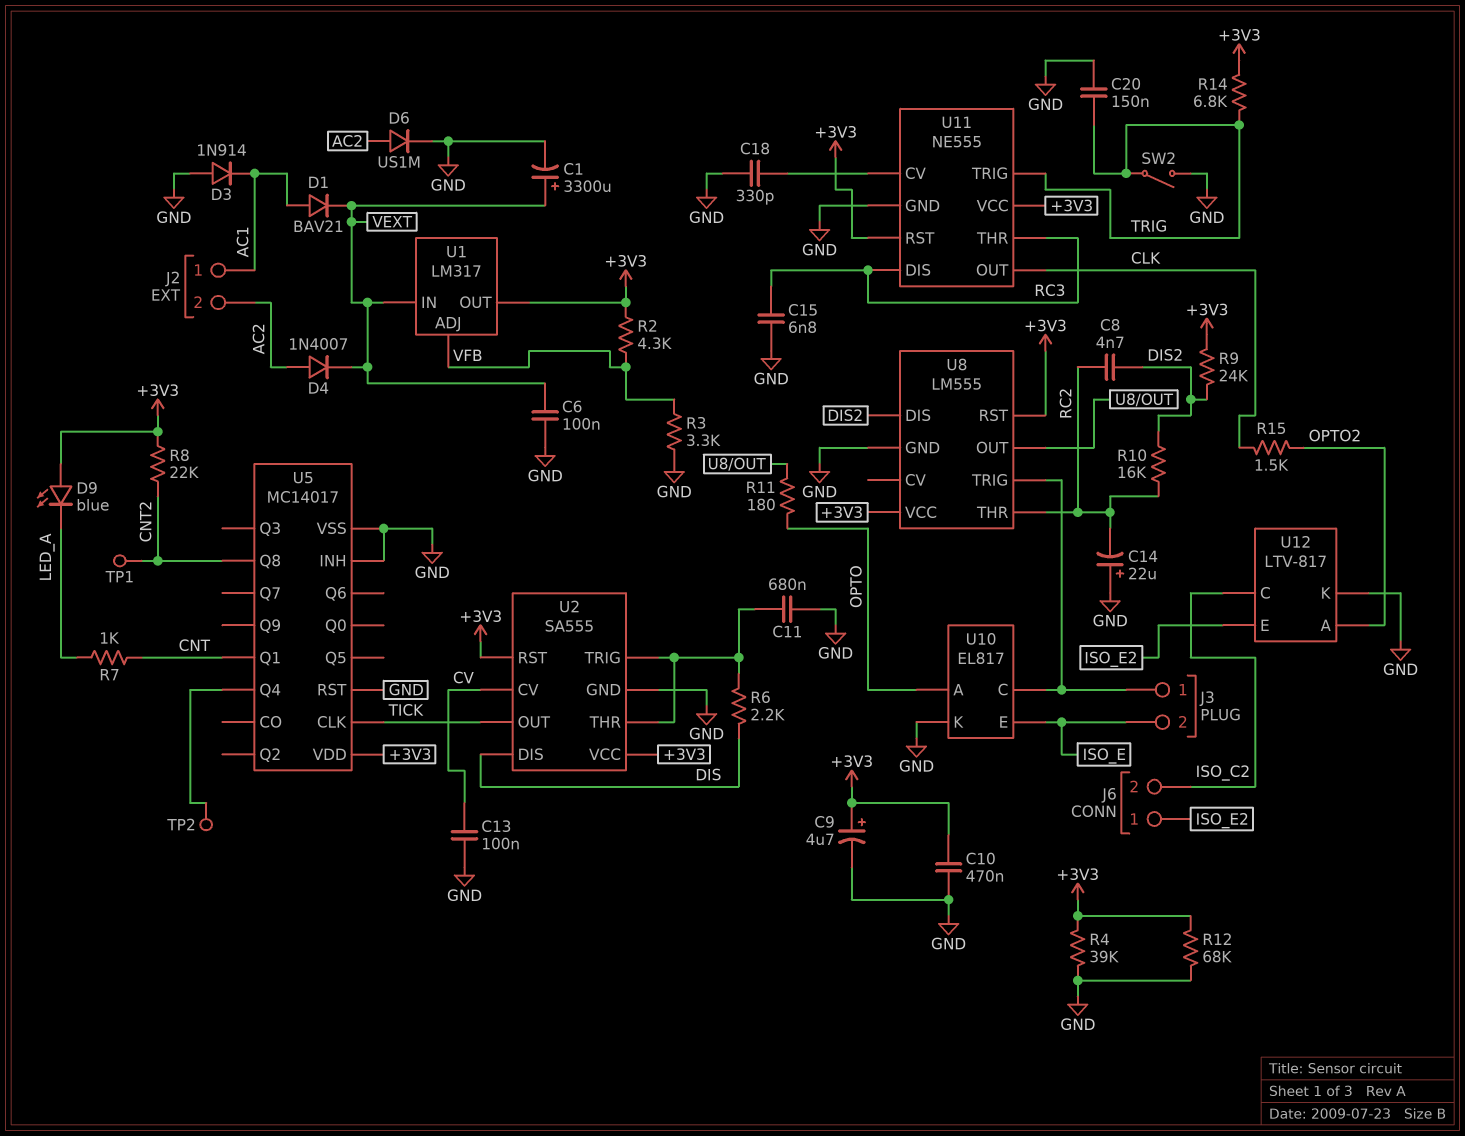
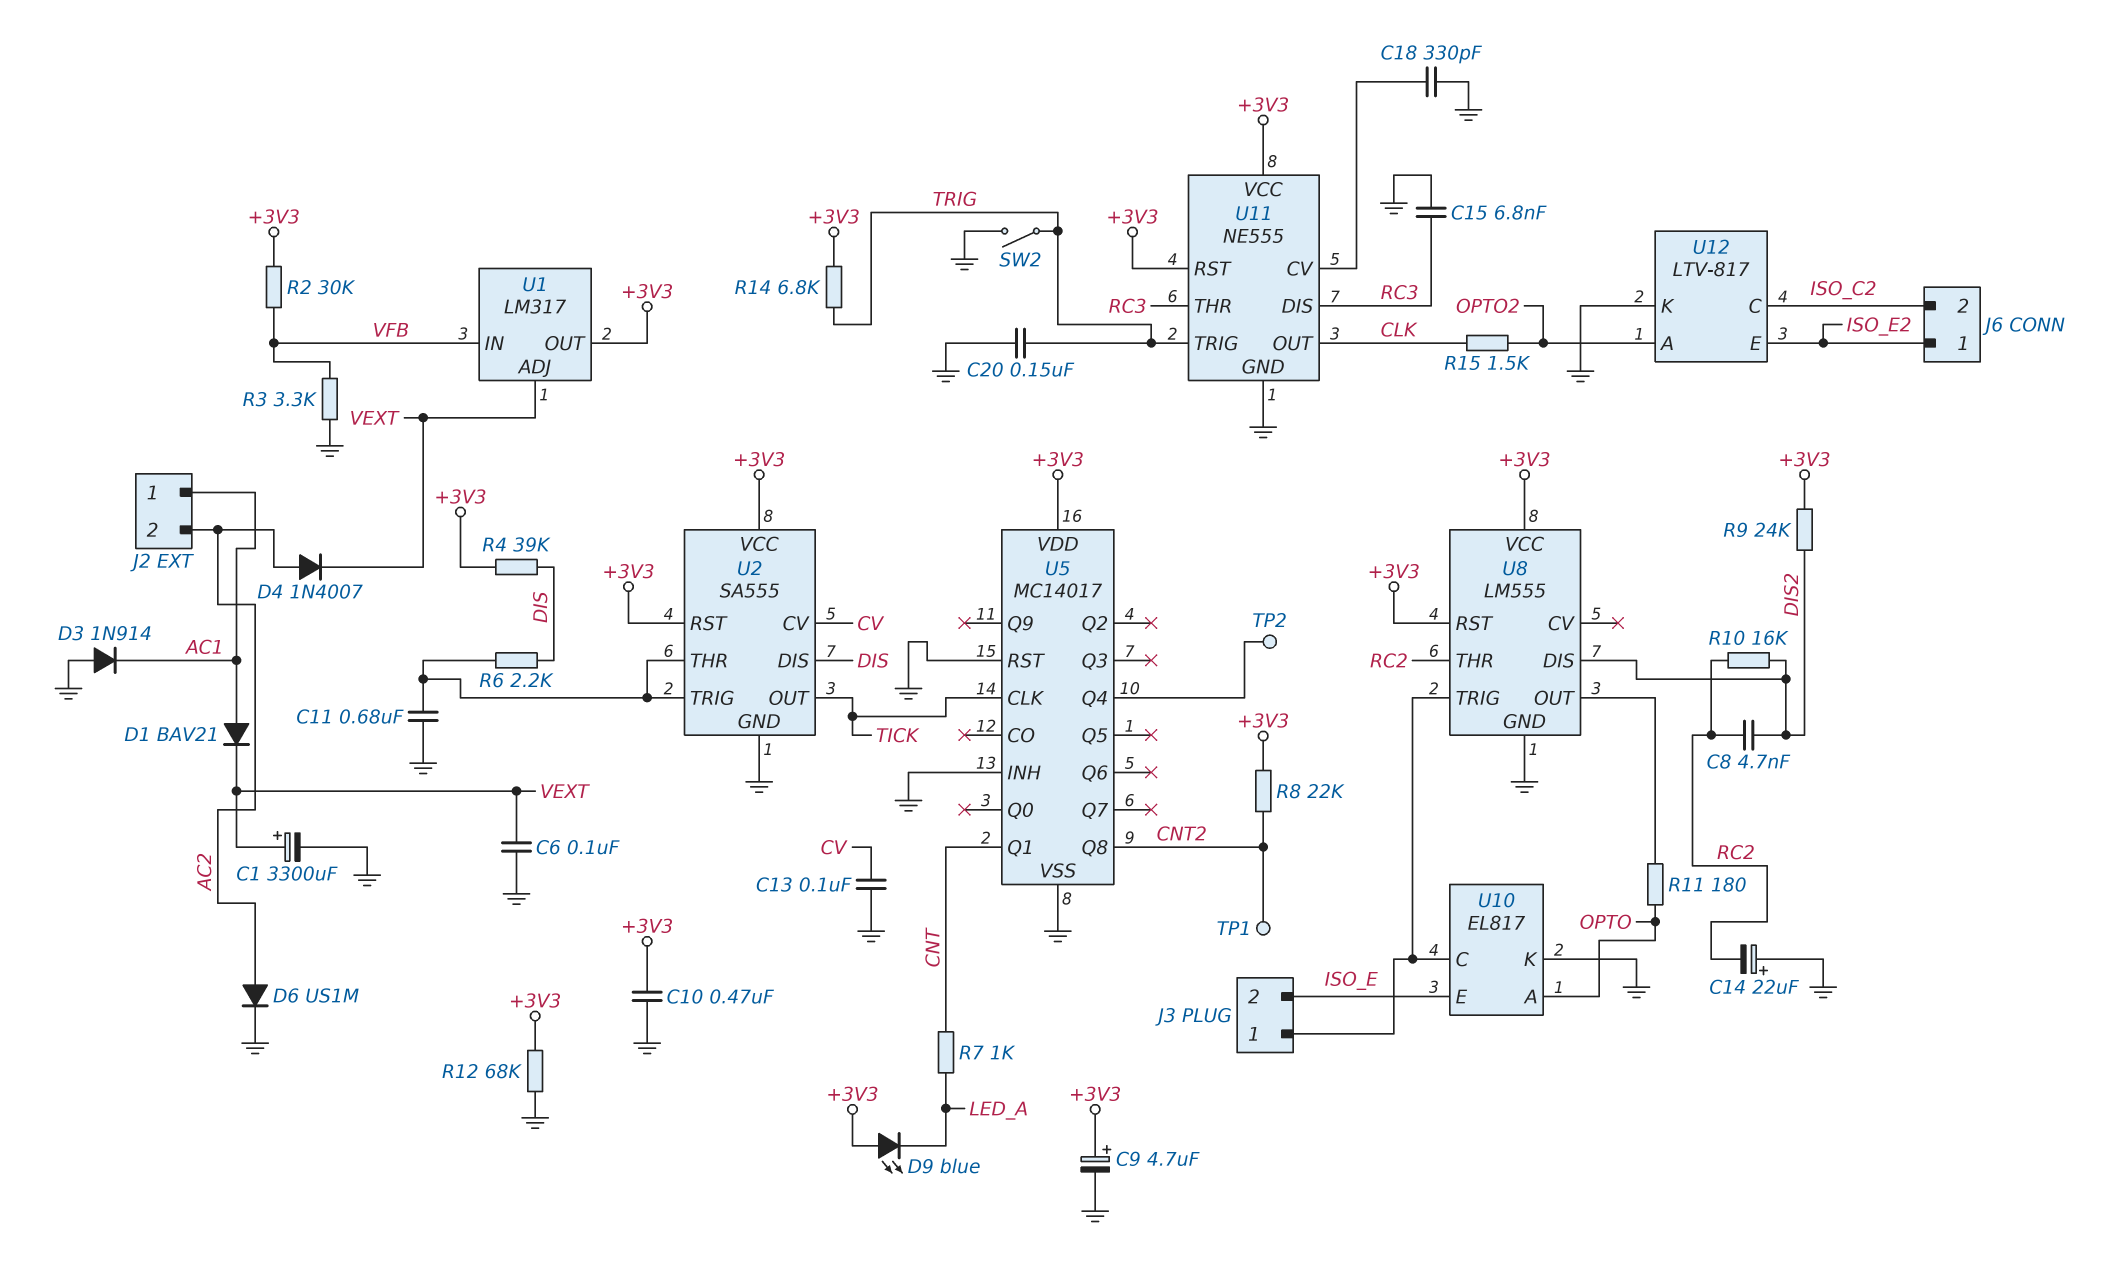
R2: 4.3k (+3V3, VFB) -> 30k (+3V3, VFB)
R4: 39k (+3V3, GND) -> 39k (+3V3, DIS)
U1 pin ADJ: VFB -> VEXT
U1 pin IN: VEXT -> VFB

